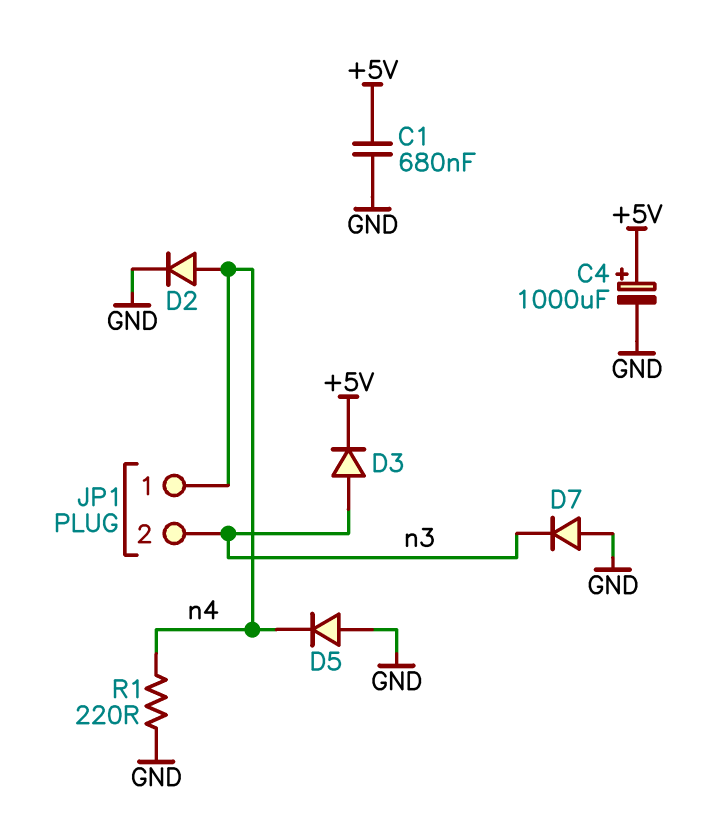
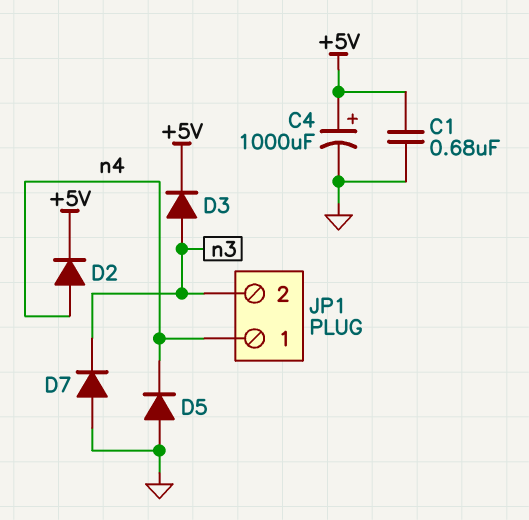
D2: diode (A n4, K GND) -> diode (A n4, K +5V)
R1: 220 (GND, n4) -> none

